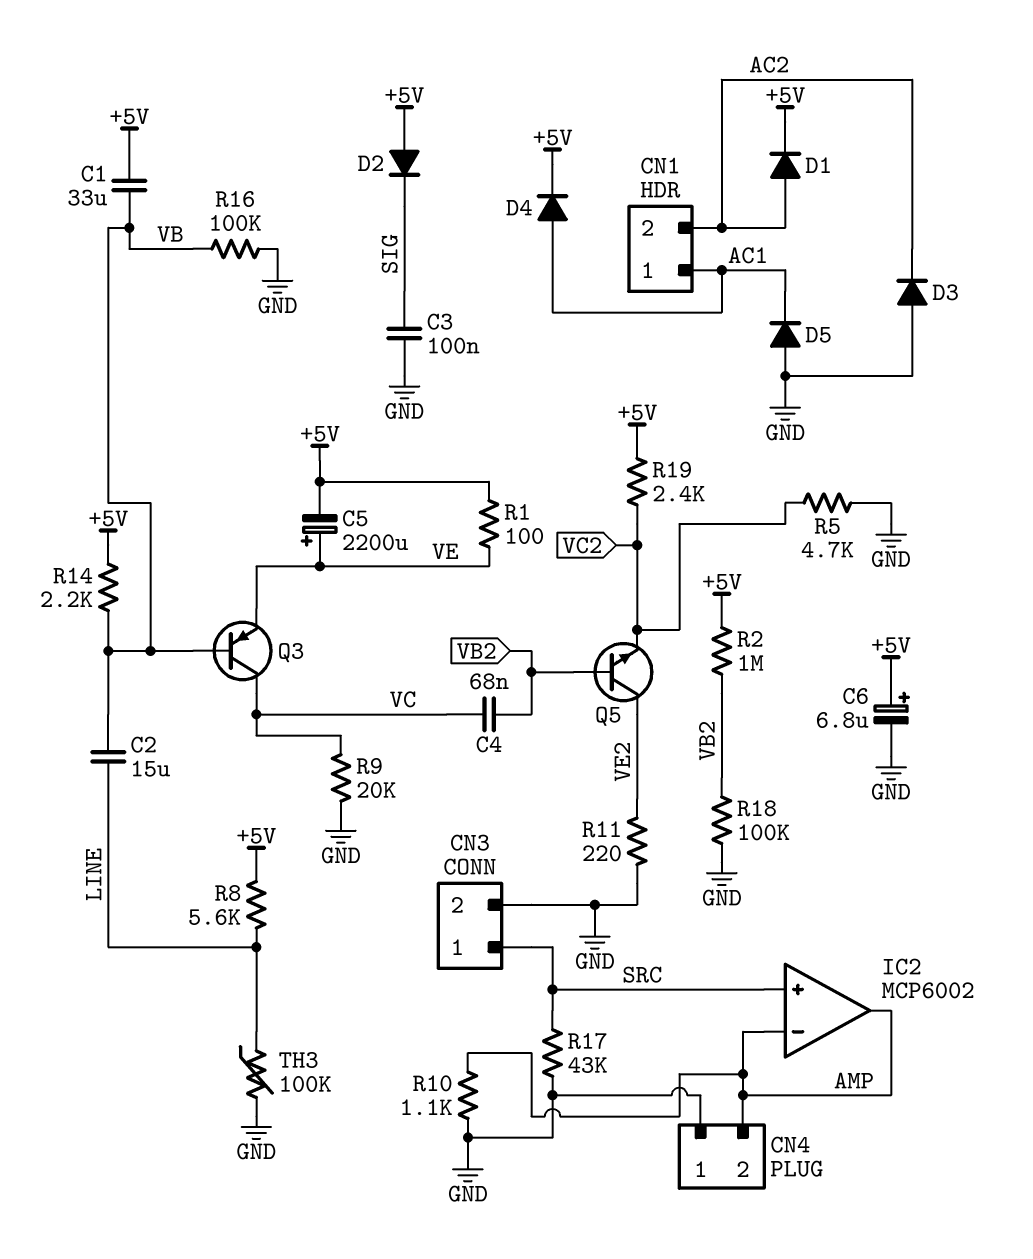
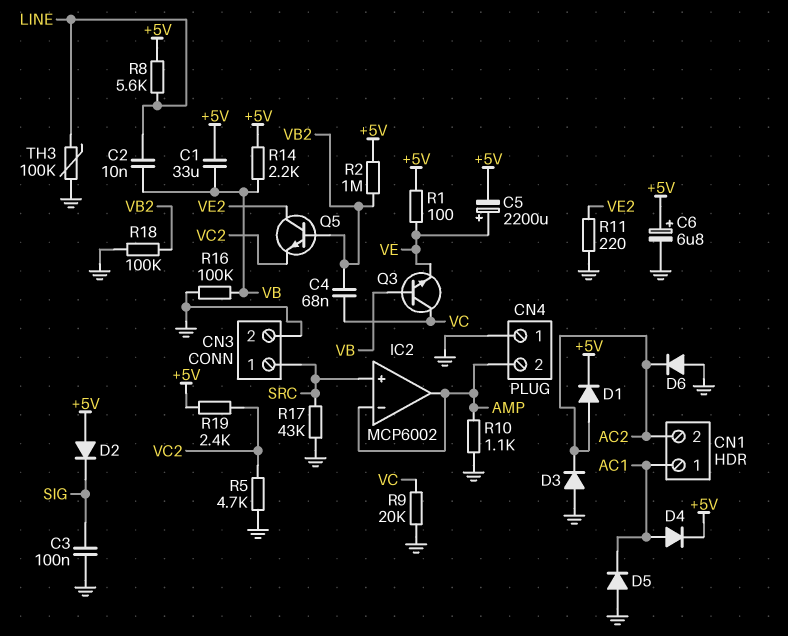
C2: 15uF (LINE, VB) -> 10nF (LINE, VB)
D6: none -> diode (A GND, K AC2)
Q3: PNP (B VB, C VC, E VE) -> NPN (B VB, C VC, E VE)

